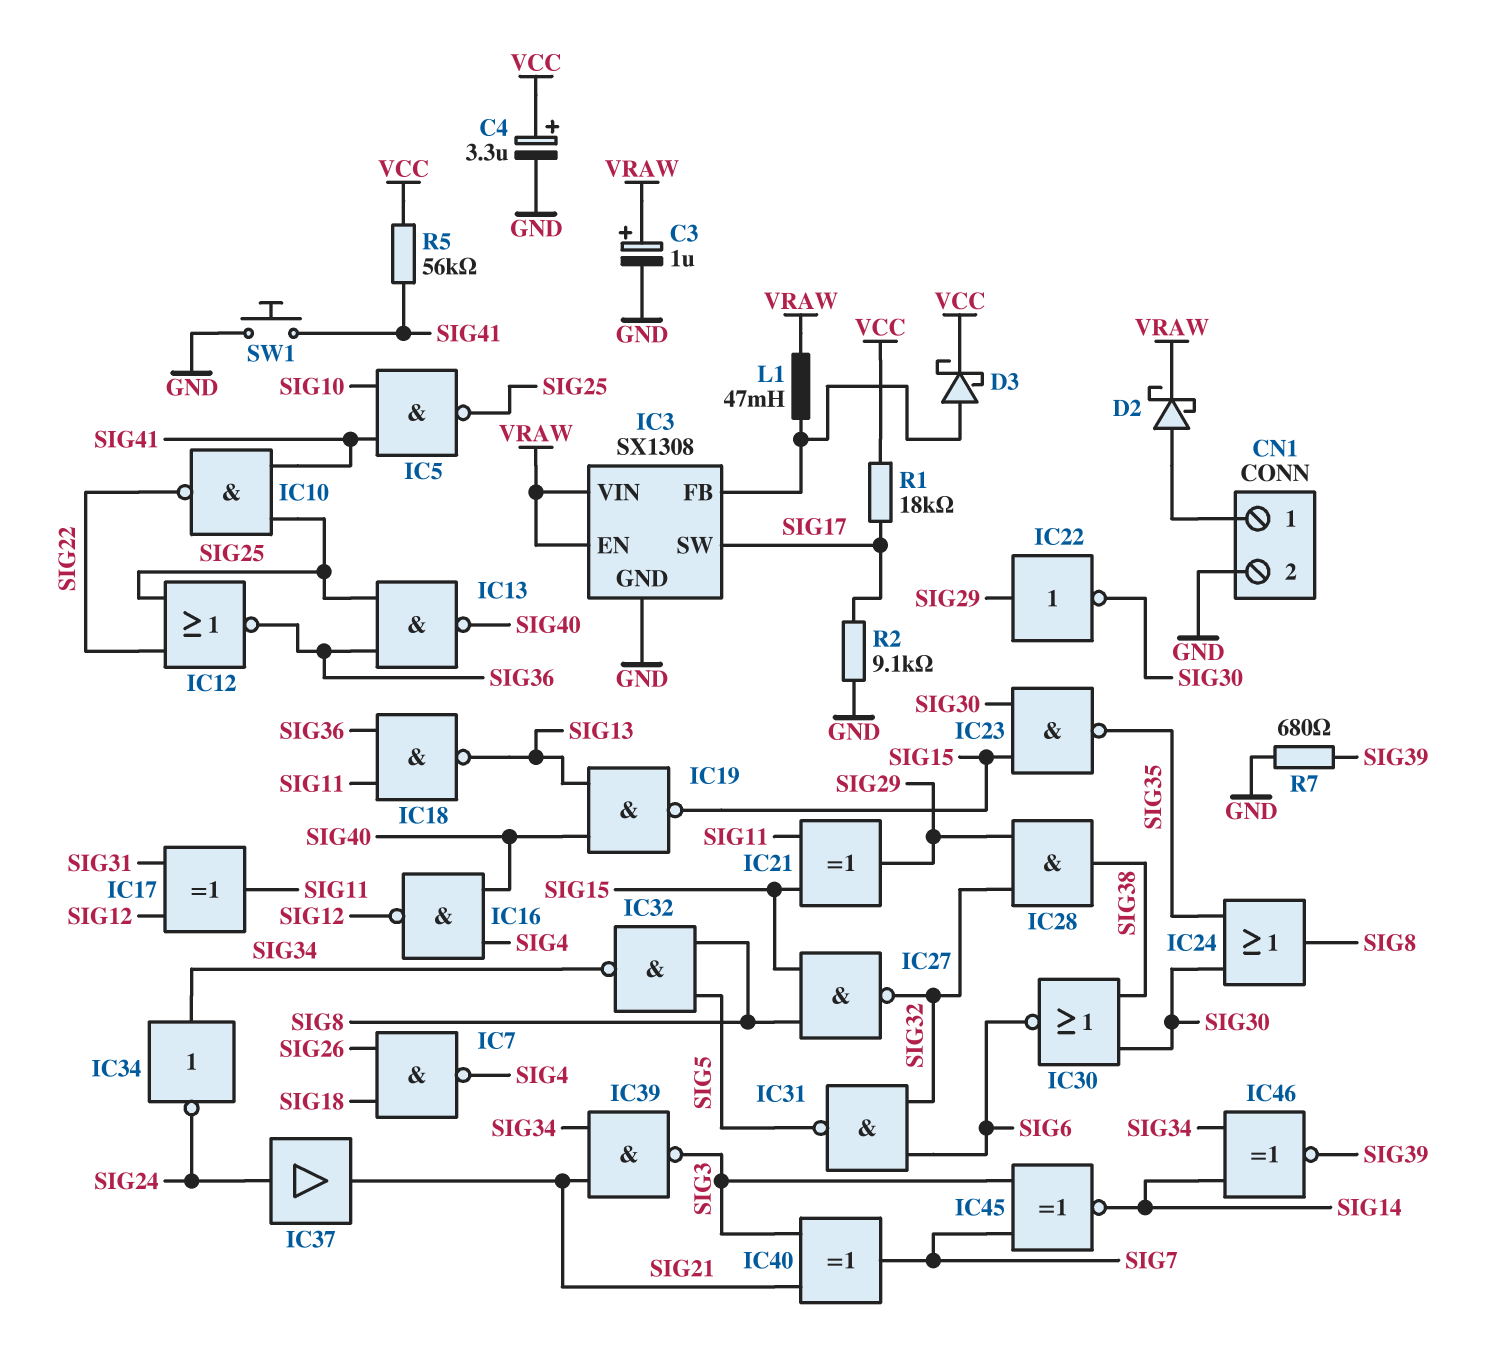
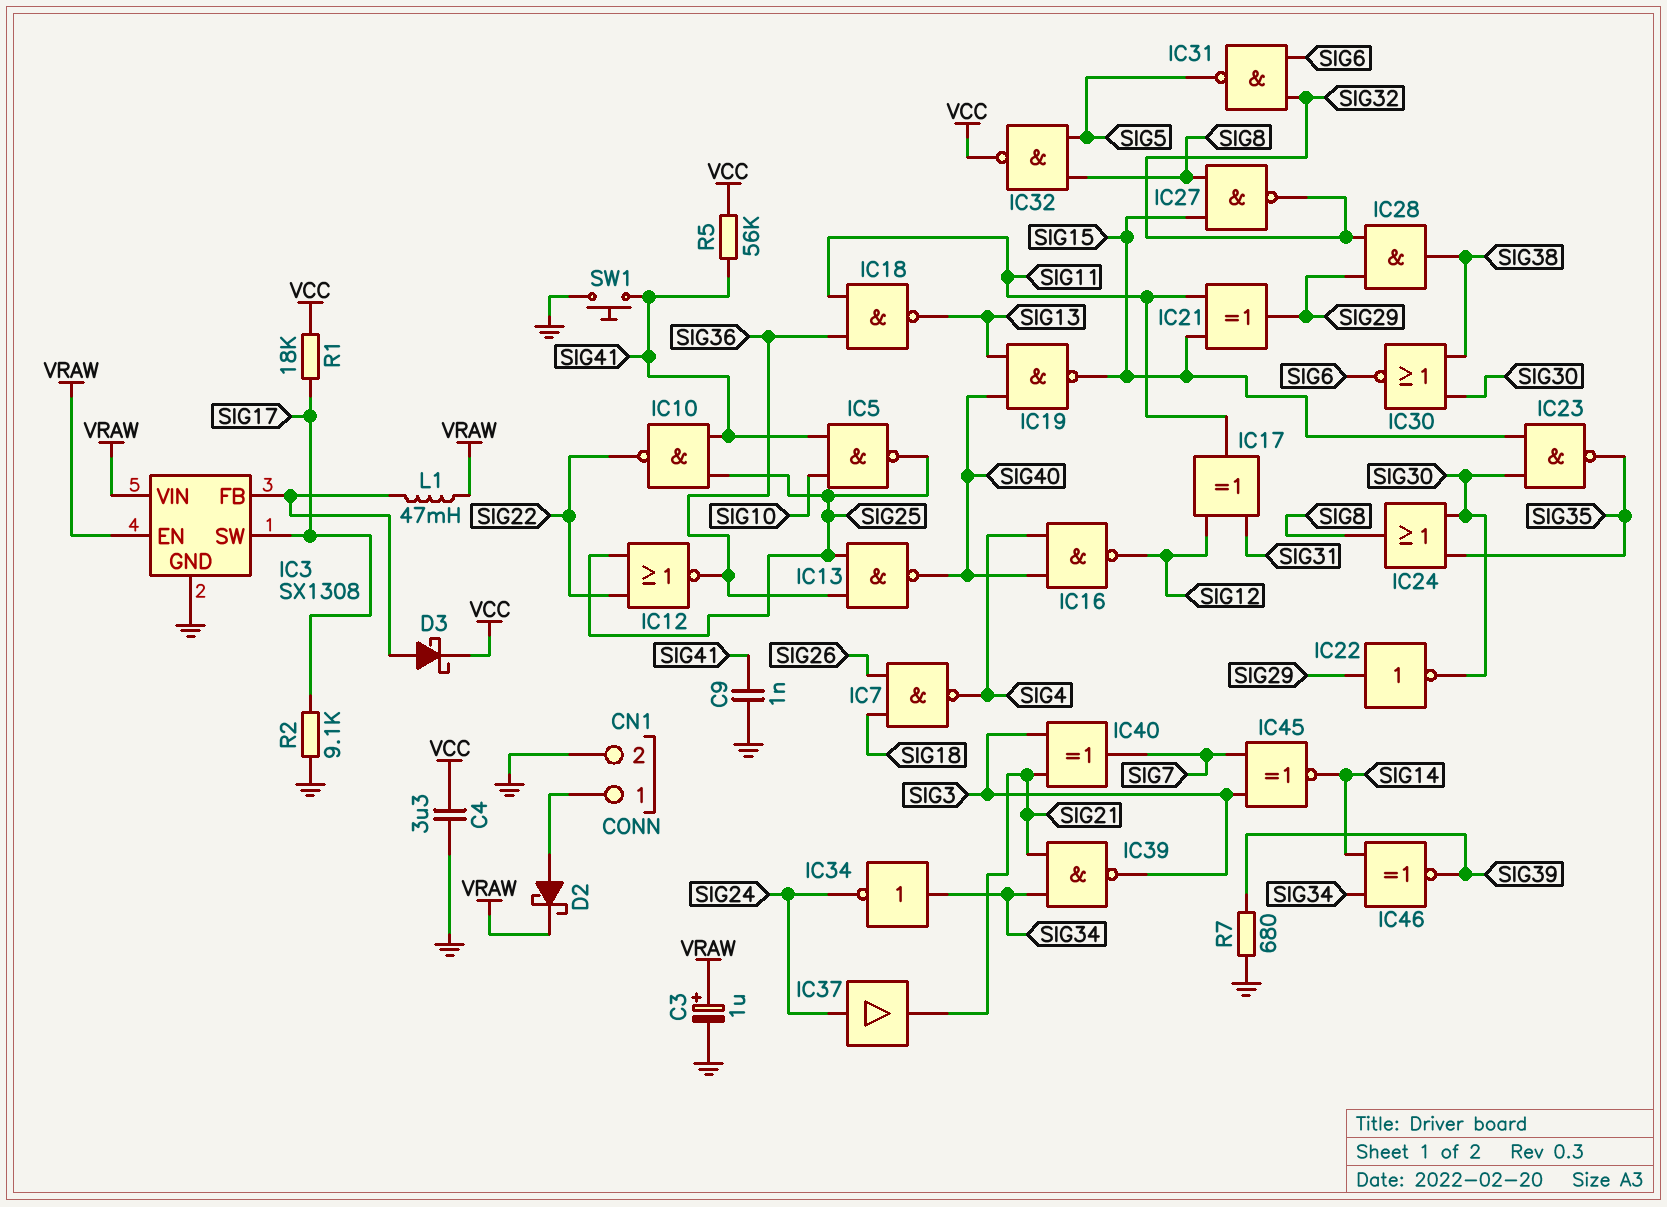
C4: 3.3uF (plus VCC, minus GND) -> 3.3uF (GND, VCC)
C9: none -> 1nF (GND, SIG41)
IC32: NAND (in SIG5, in SIG8, out SIG34) -> NAND (in SIG5, in SIG8, out VCC)

